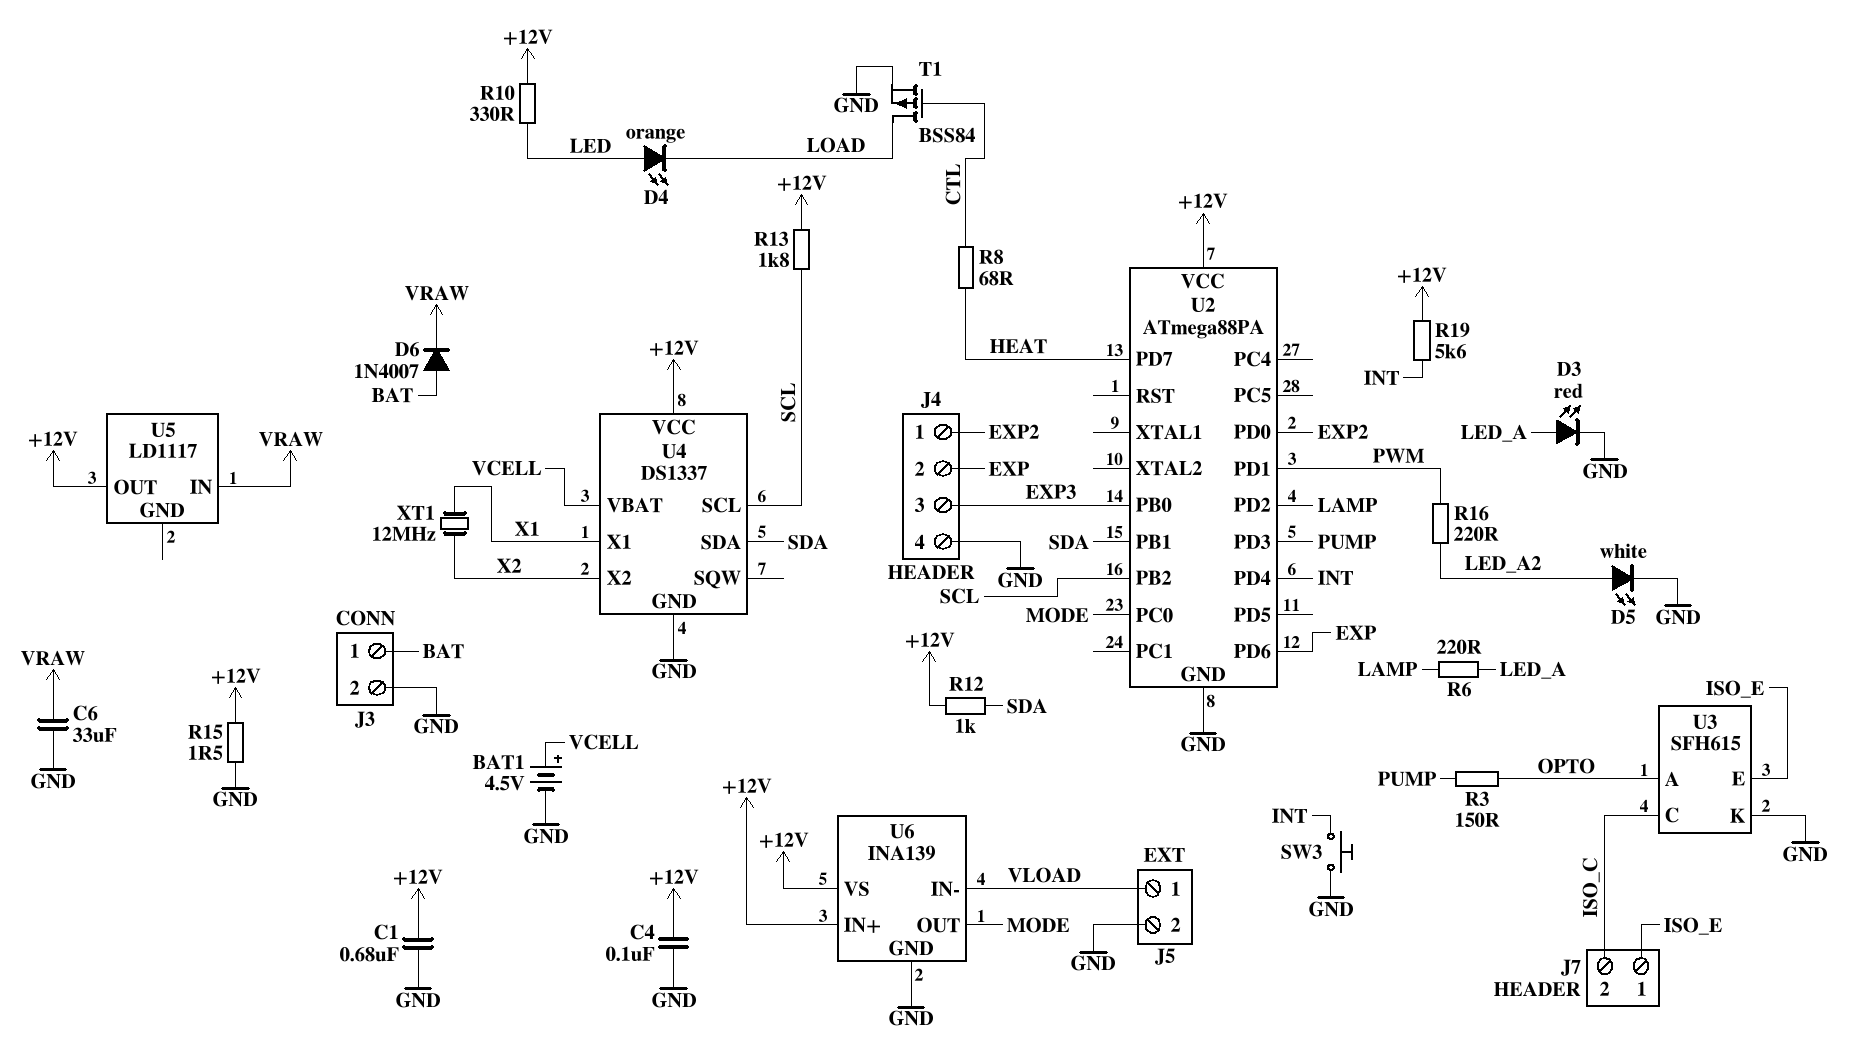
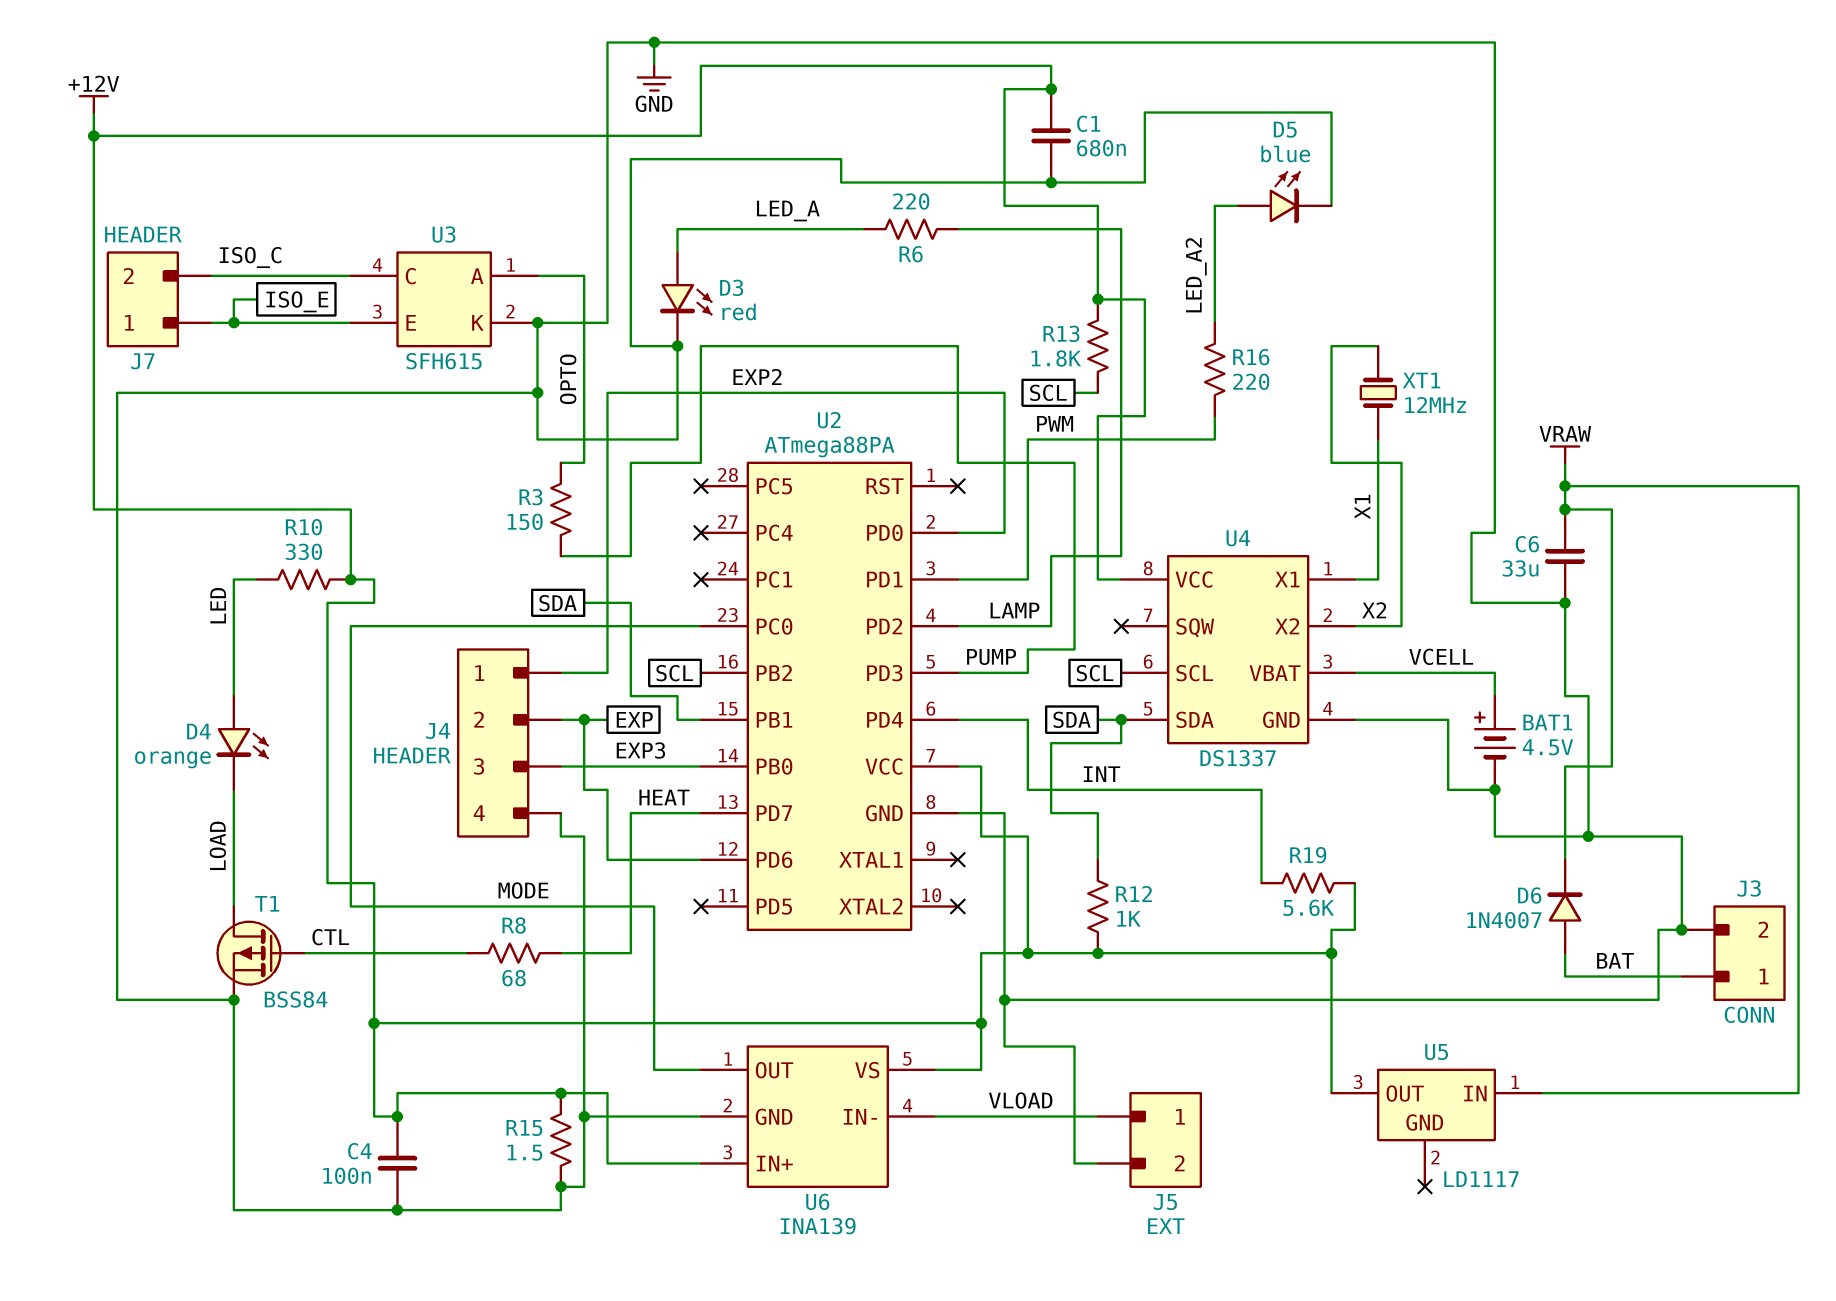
D5: LED white (A LED_A2, K GND) -> LED blue (A LED_A2, K GND)
SW3: button (GND, INT) -> none

